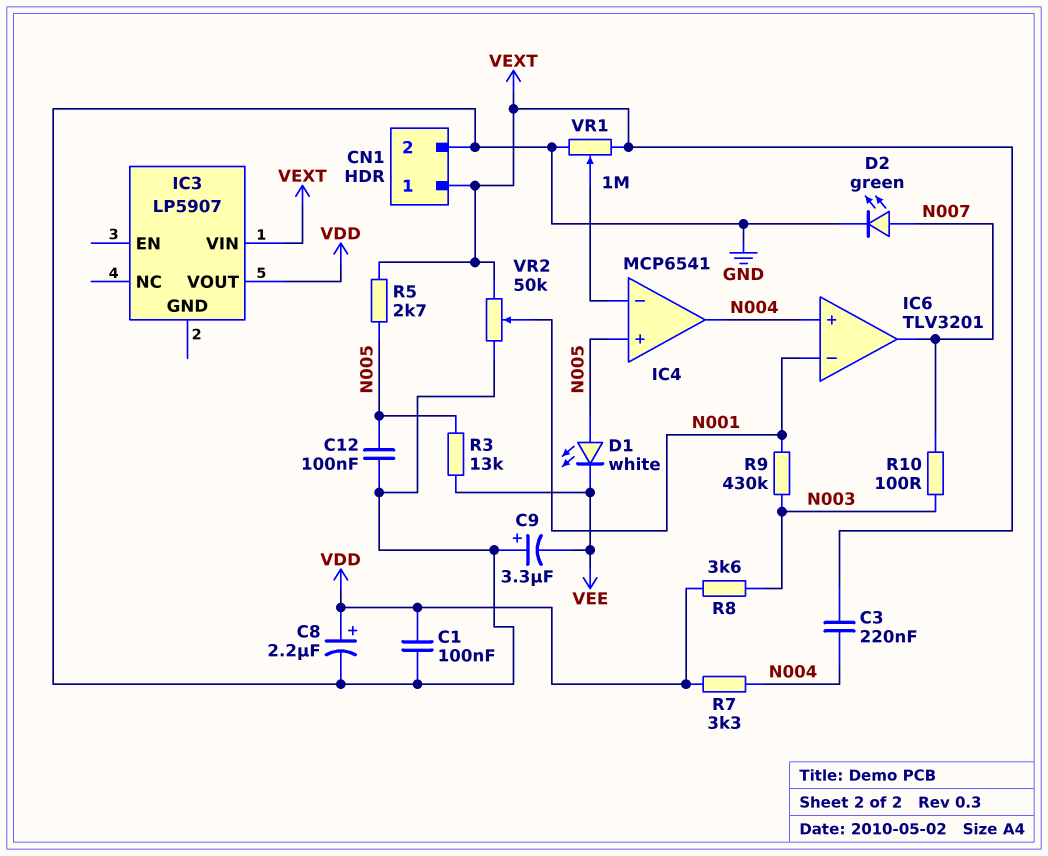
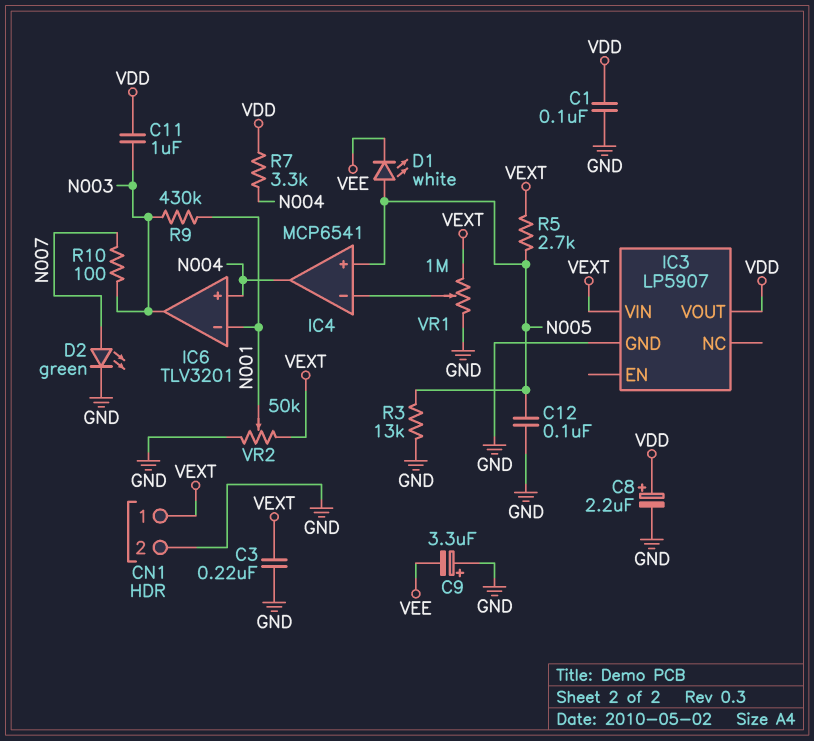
C3: 220nF (N004, VEXT) -> 220nF (GND, VEXT)
C11: none -> 1uF (N003, VDD)
IC3 pin GND: none -> GND
IC6 pin out: N007 -> N003
R3: 13k (N005, VEE) -> 13k (GND, N005)
R8: 3.6k (N003, VDD) -> none

